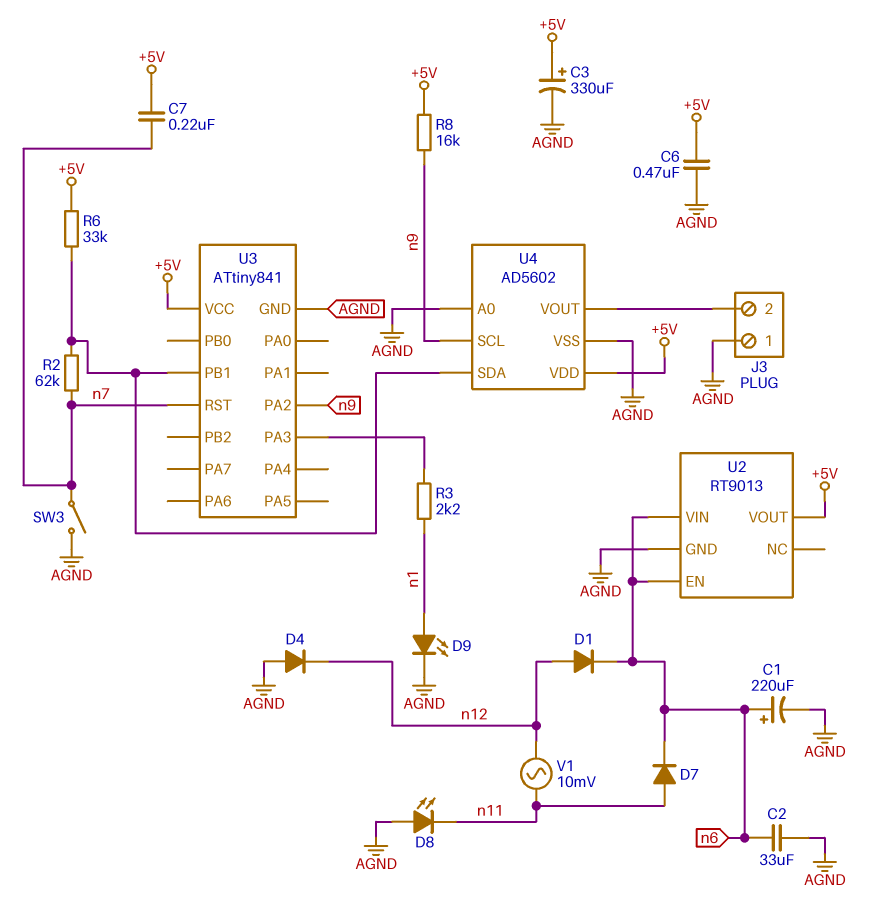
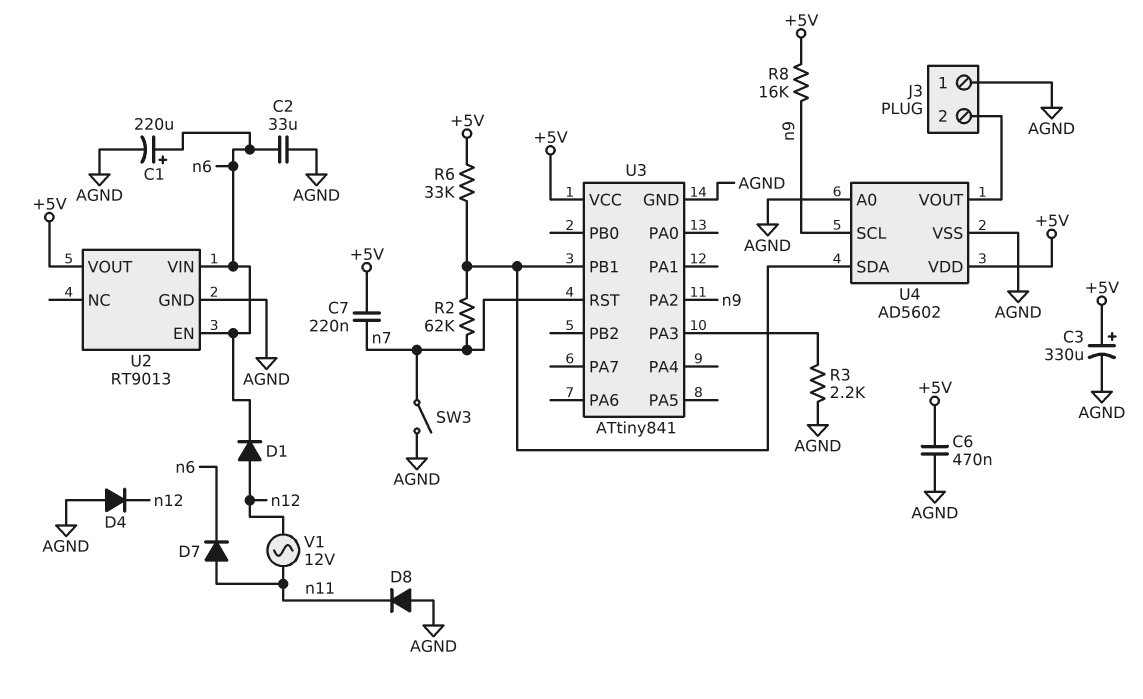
D8: LED (A AGND, K n11) -> diode (A AGND, K n11)
D9: LED (A n1, K AGND) -> none
R3: 2.2k (U3/PA3, n1) -> 2.2k (AGND, U3/PA3)
V1: AC 10mV (n11, n12) -> AC 12V (n11, n12)

